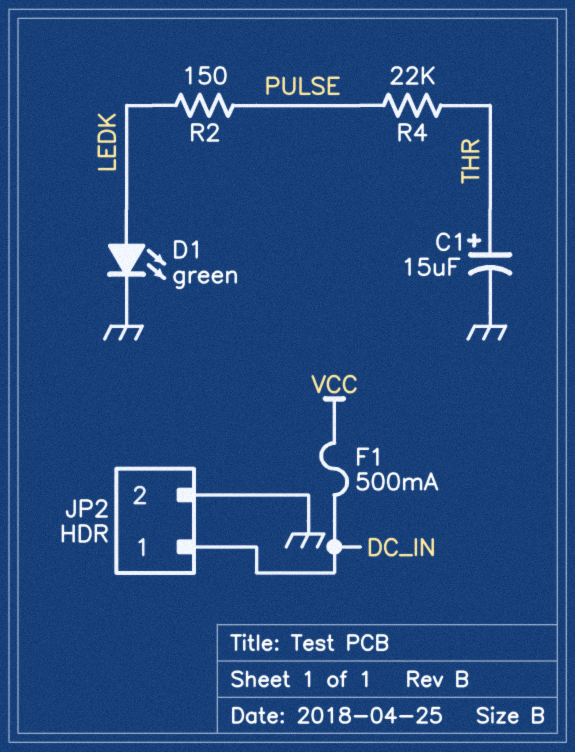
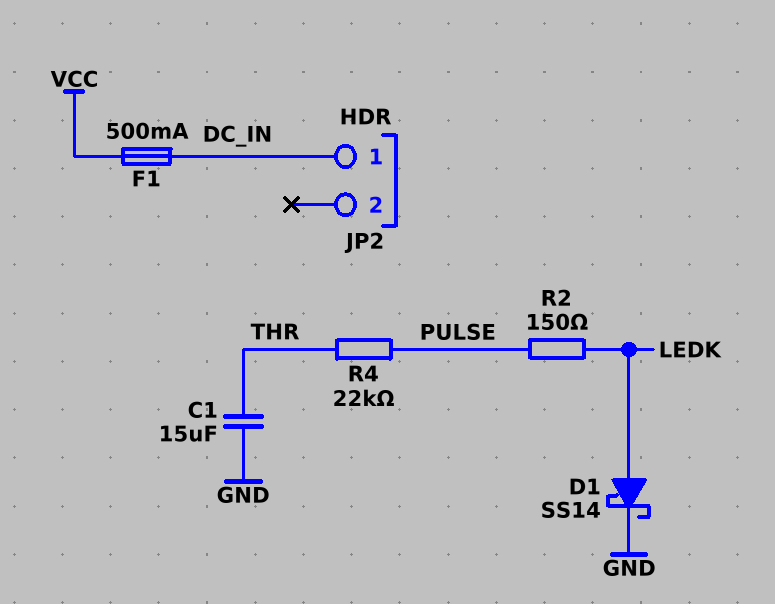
C1: 15uF (plus THR, minus GND) -> 15uF (GND, THR)
D1: LED green (A LEDK, K GND) -> schottky SS14 (A LEDK, K GND)
JP2 pin 2: GND -> none

